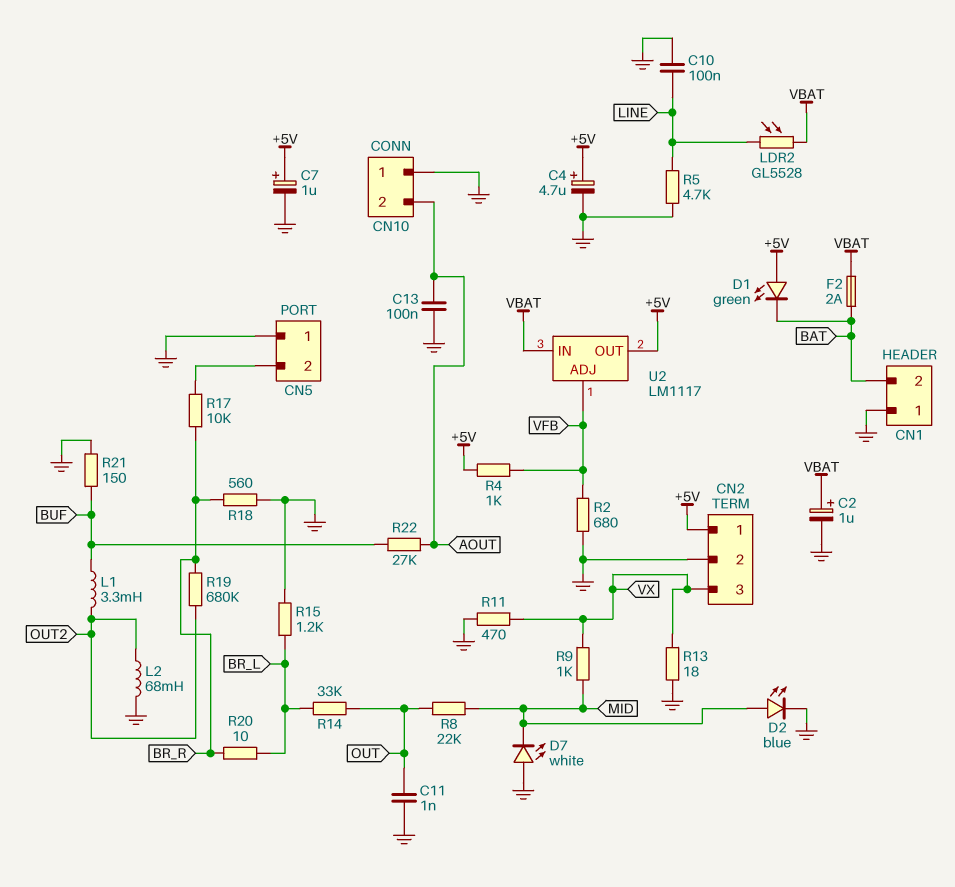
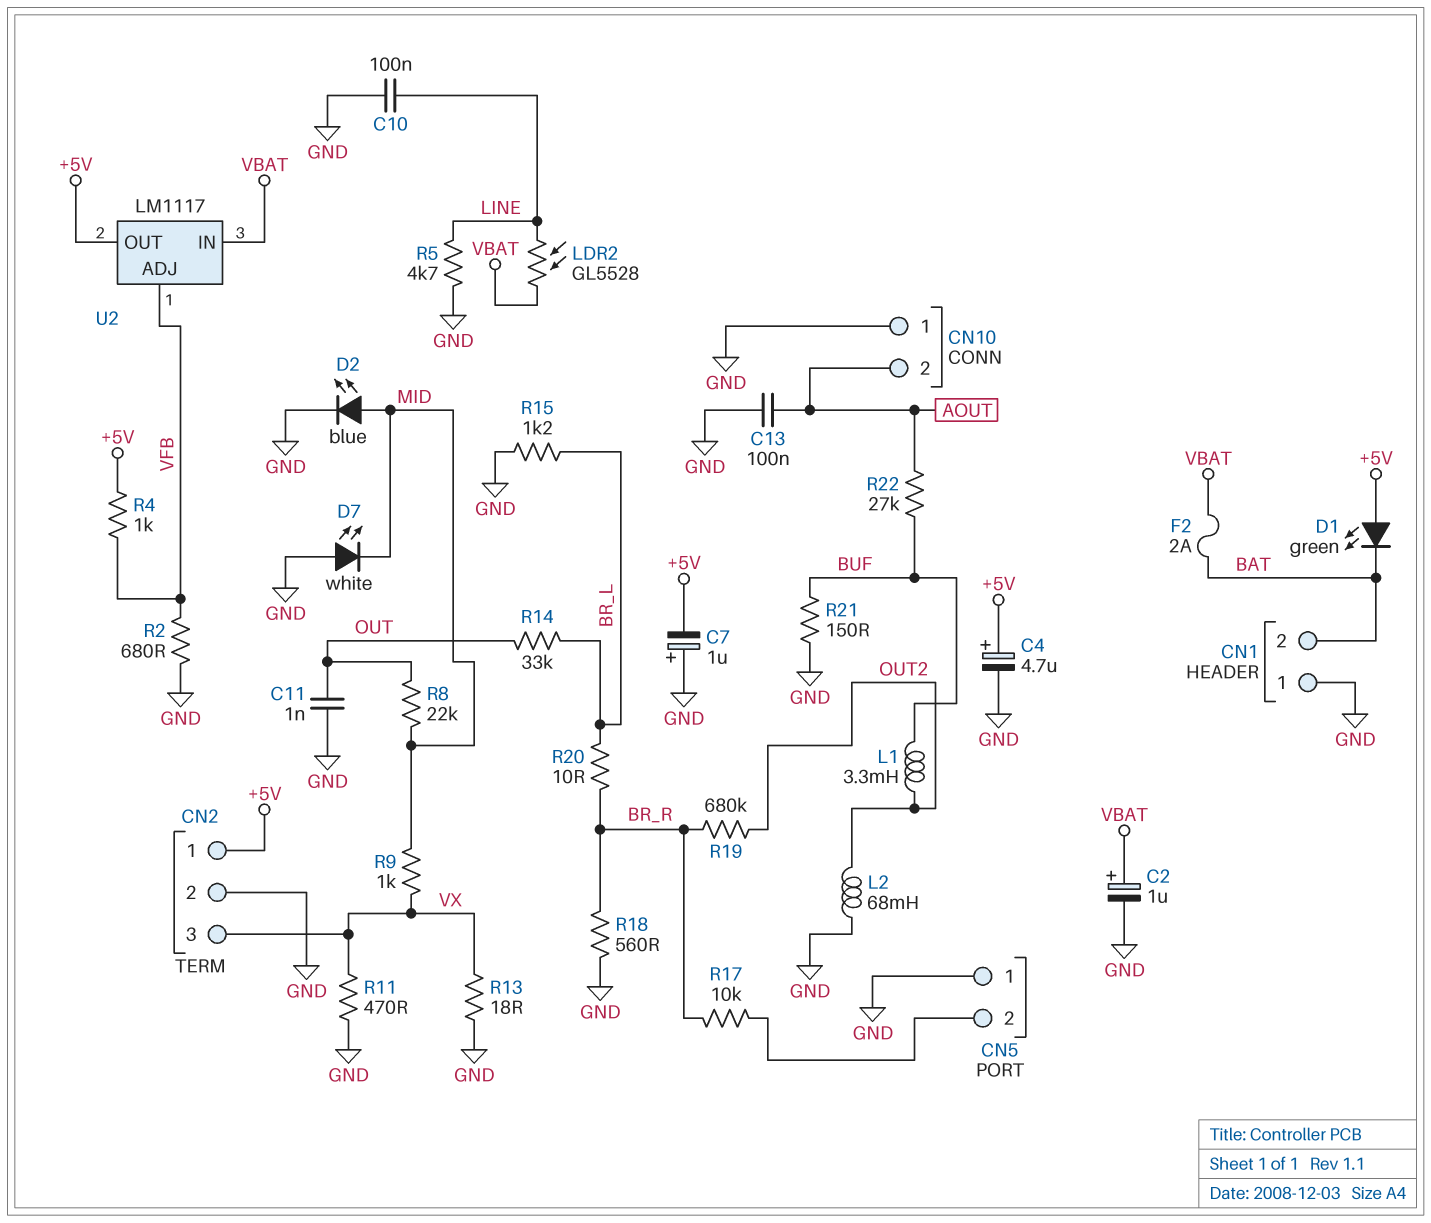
C7: 1uF (plus +5V, minus GND) -> 1uF (plus GND, minus +5V)

